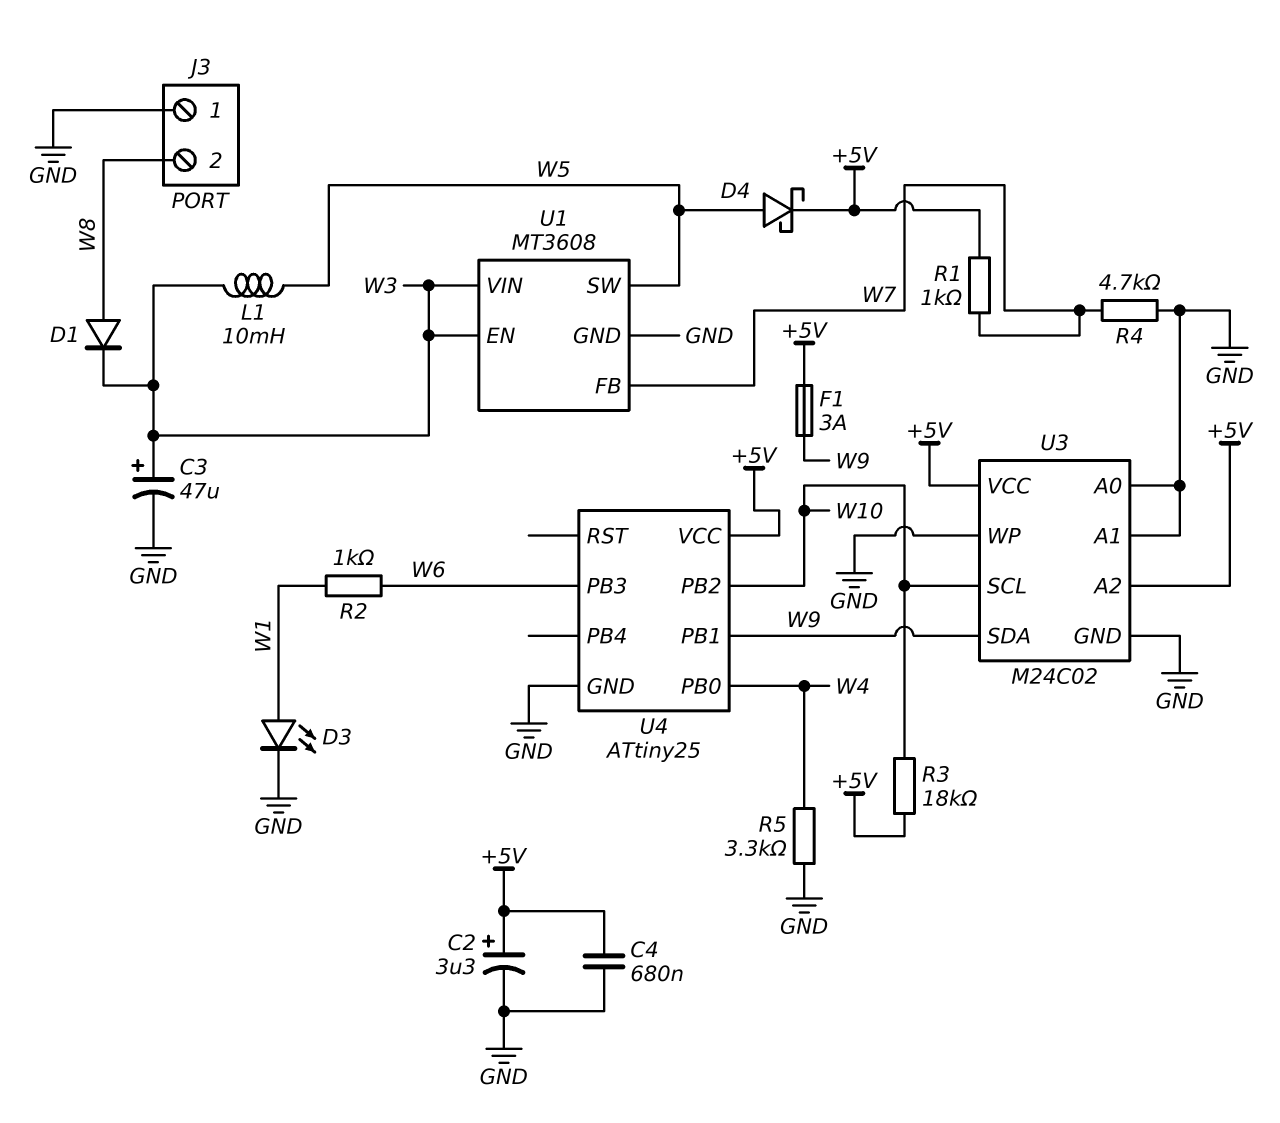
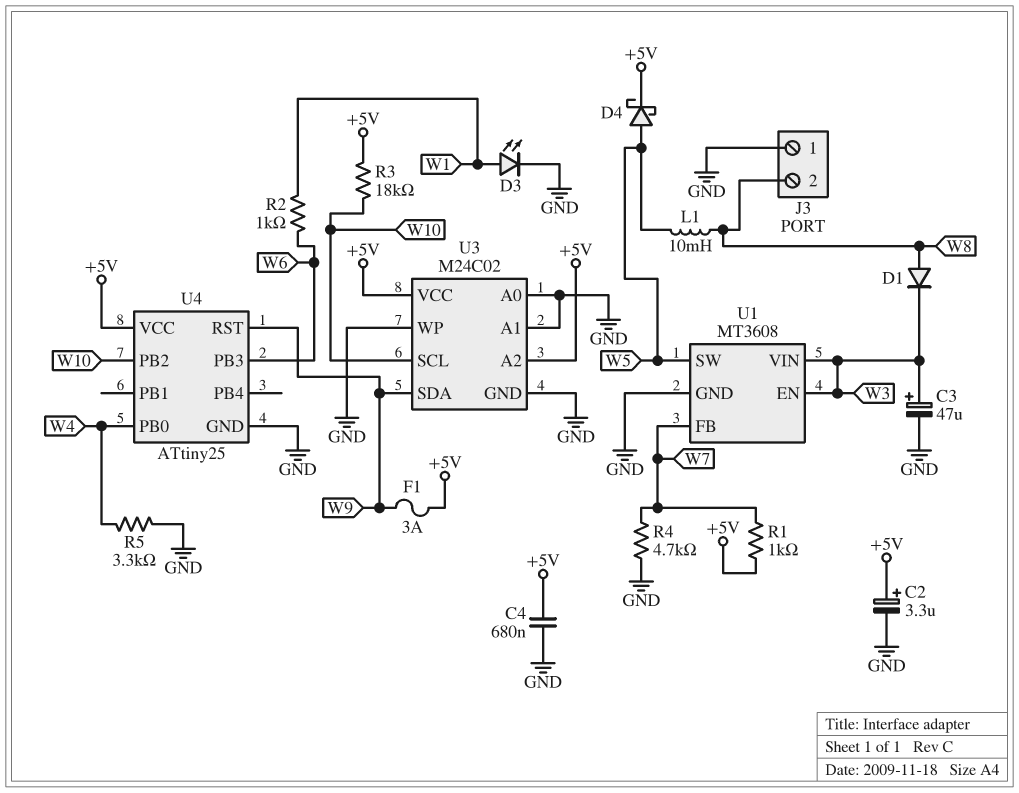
L1: 10mH (W3, W5) -> 10mH (W5, W8)
U4 pin PB1: W9 -> none
U4 pin RST: none -> W9

